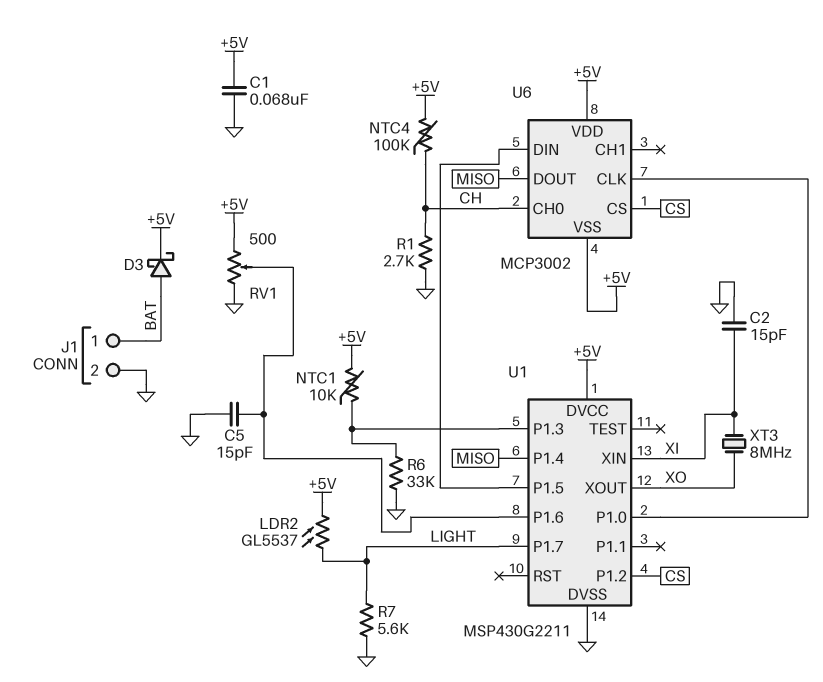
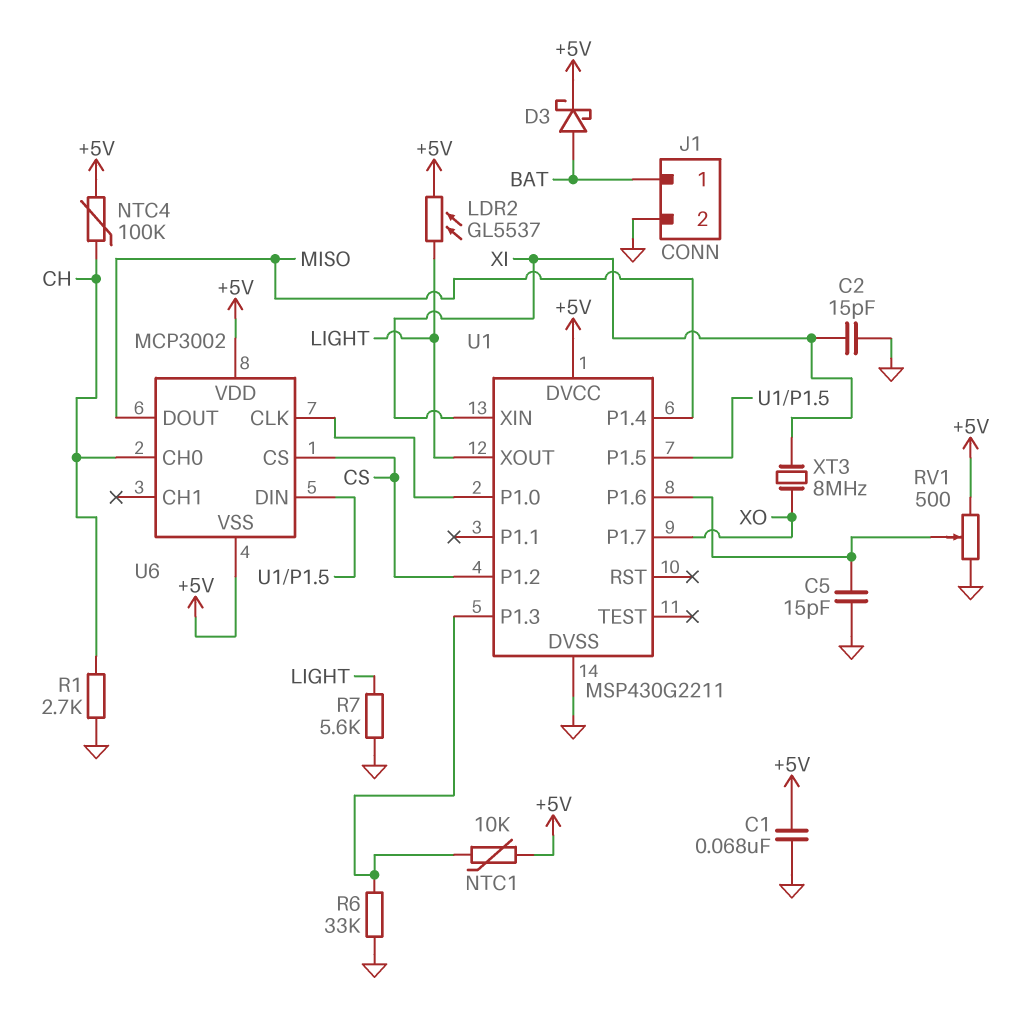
U1 pin P1.7: LIGHT -> XO
U1 pin XOUT: XO -> LIGHT

